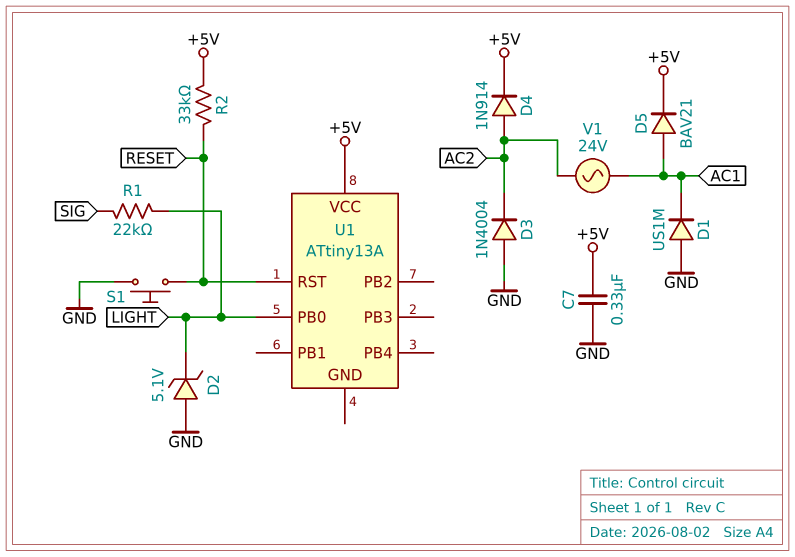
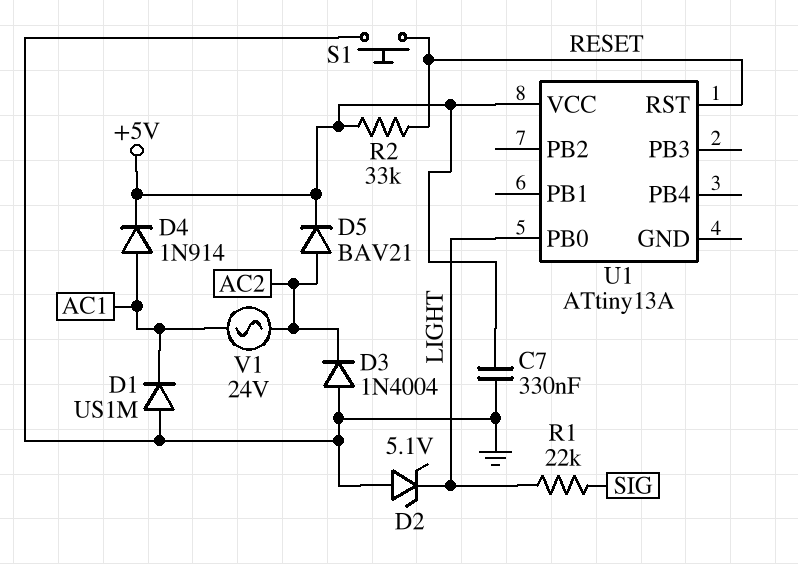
D4: diode 1N914 (A AC2, K +5V) -> diode 1N914 (A AC1, K +5V)
D5: diode BAV21 (A AC1, K +5V) -> diode BAV21 (A AC2, K +5V)

